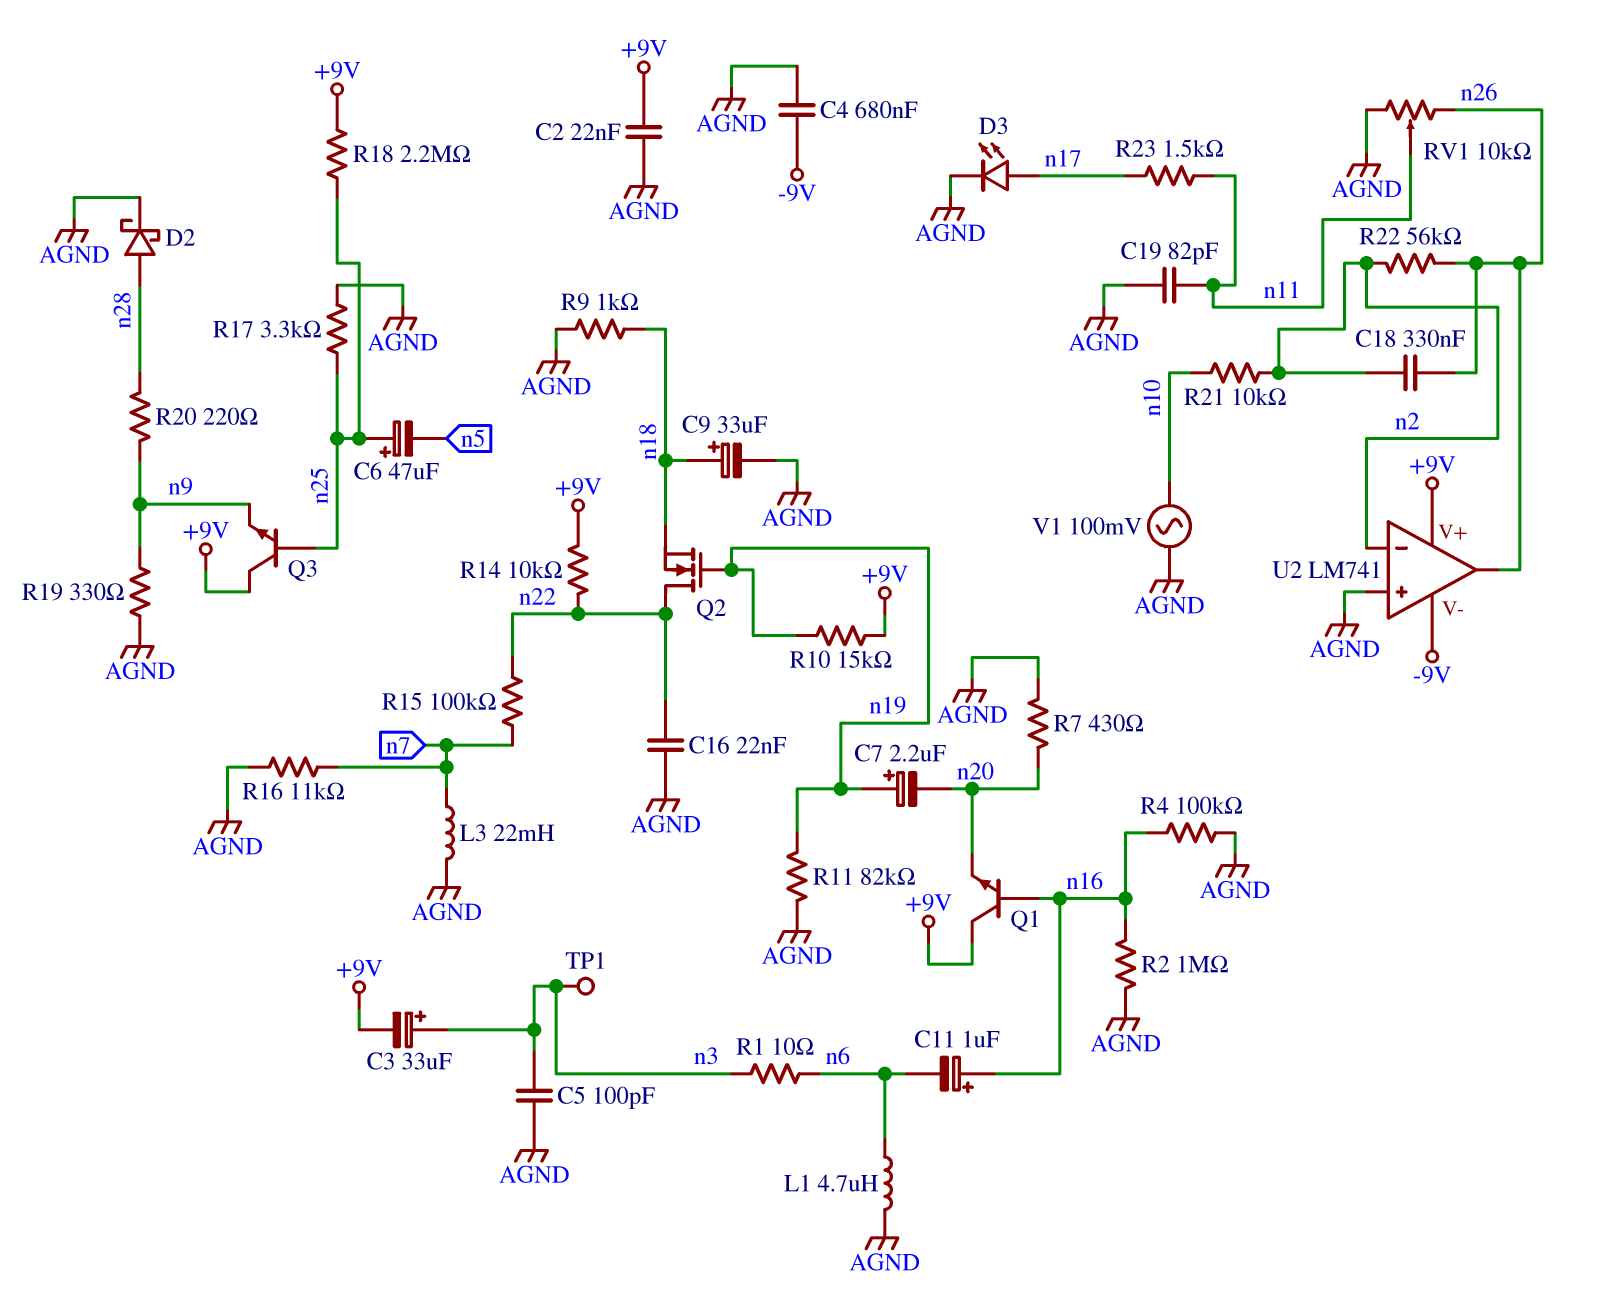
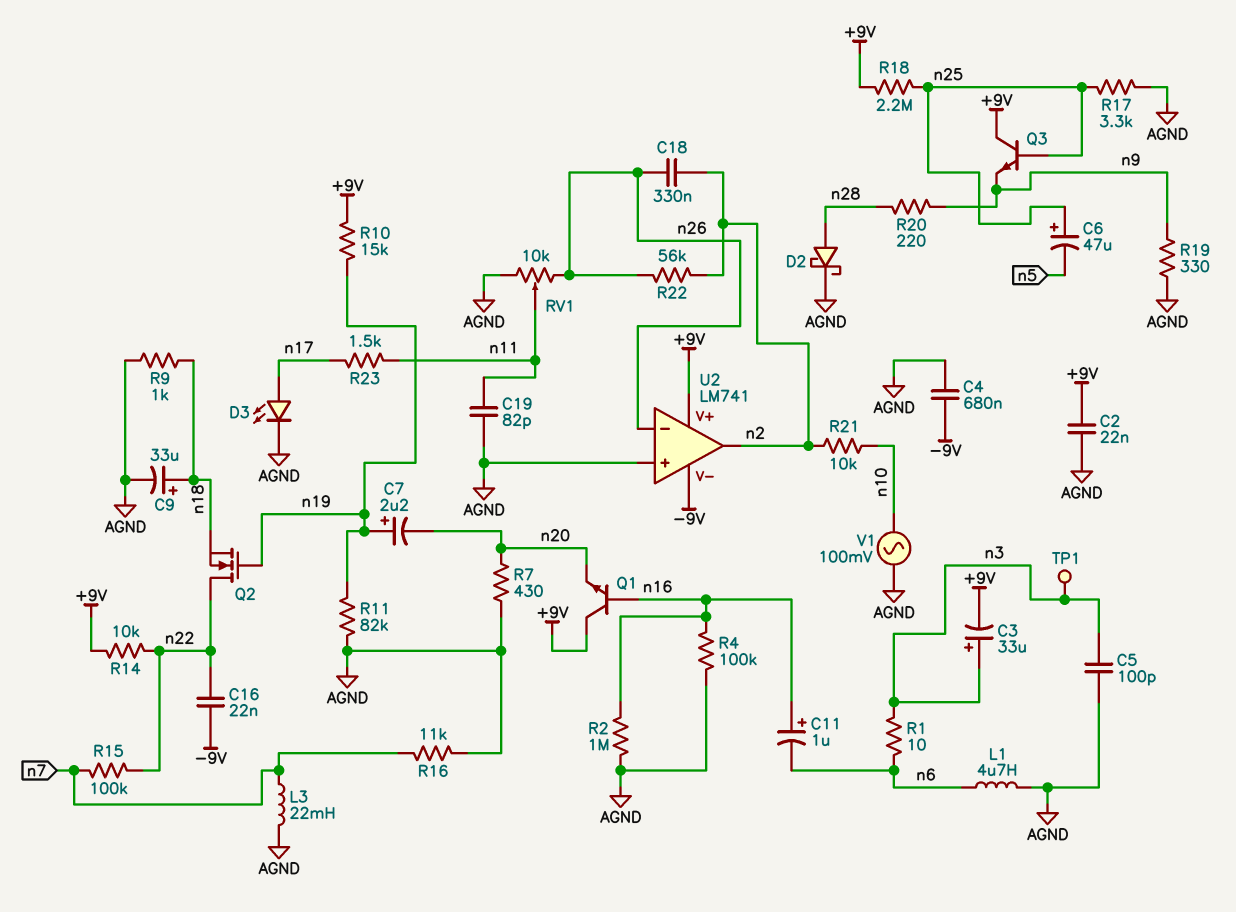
C16: 22nF (AGND, n22) -> 22nF (-9V, n22)
U2 pin in-: n2 -> n26
U2 pin out: n26 -> n2

